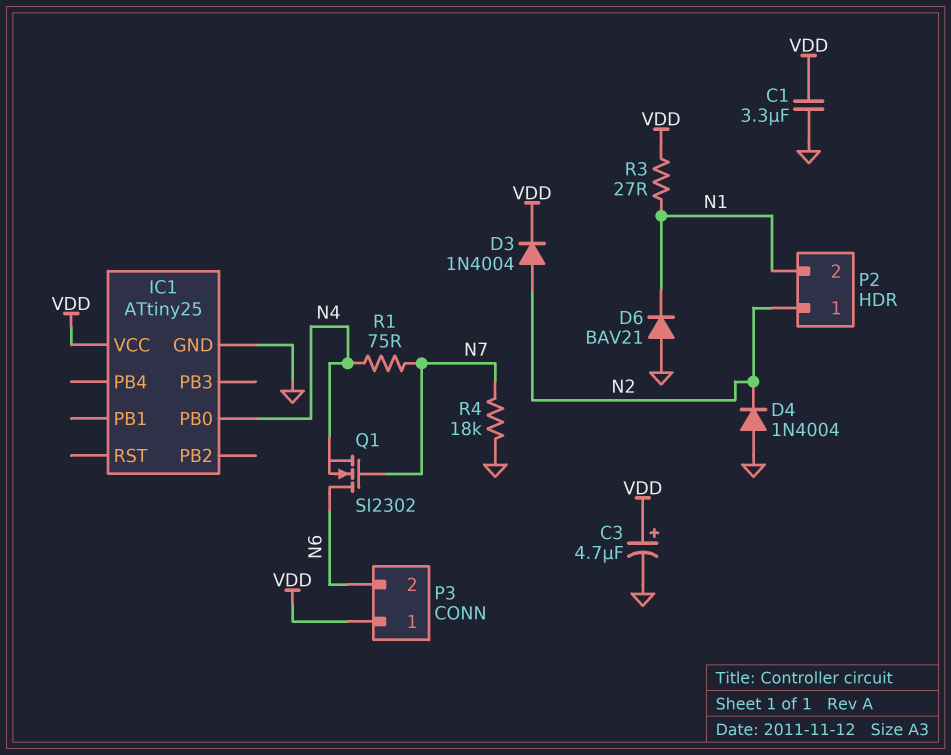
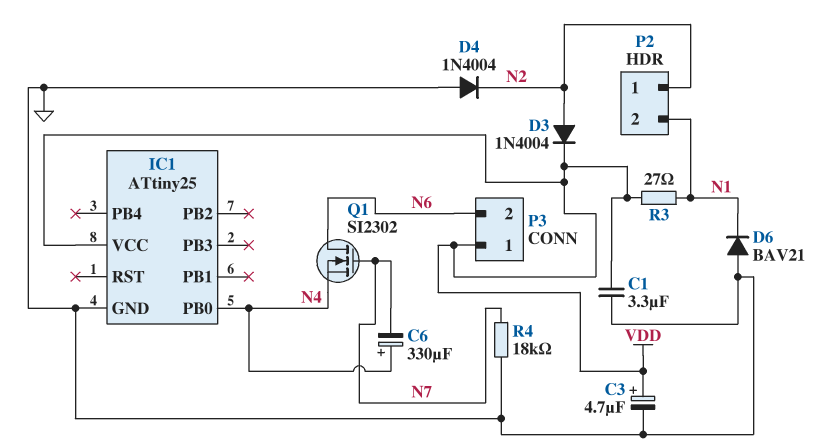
C6: none -> 330uF (plus N4, minus N7)
R1: 75 (N4, N7) -> none

